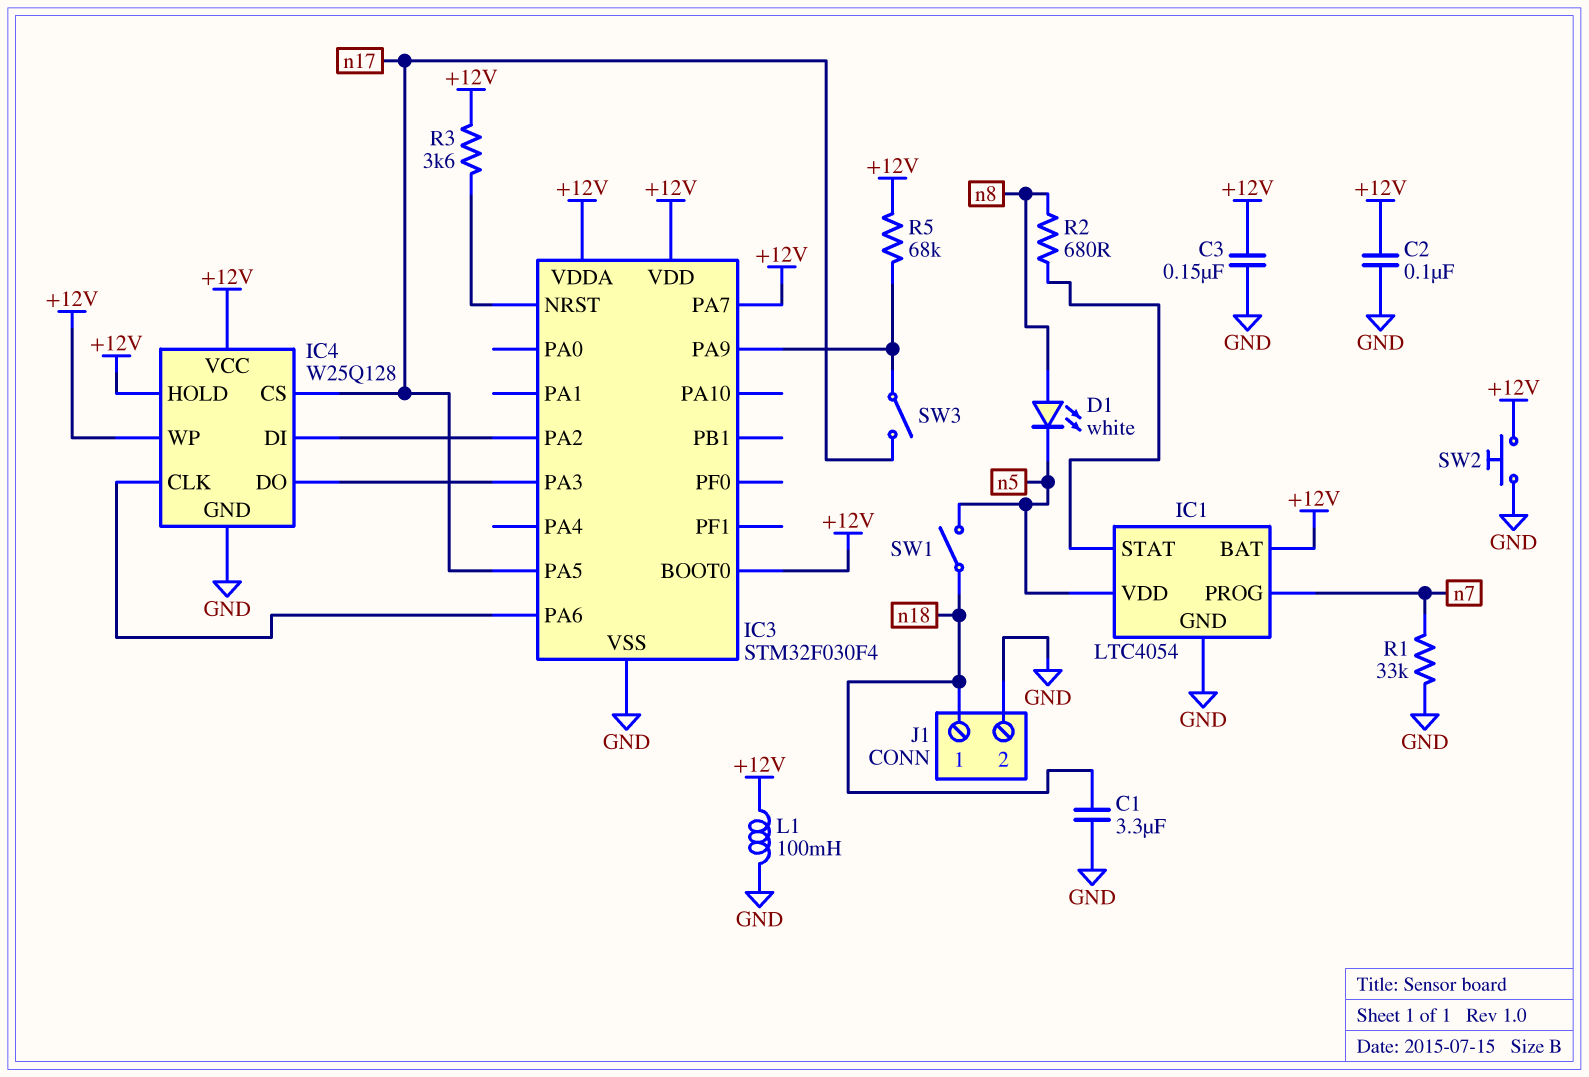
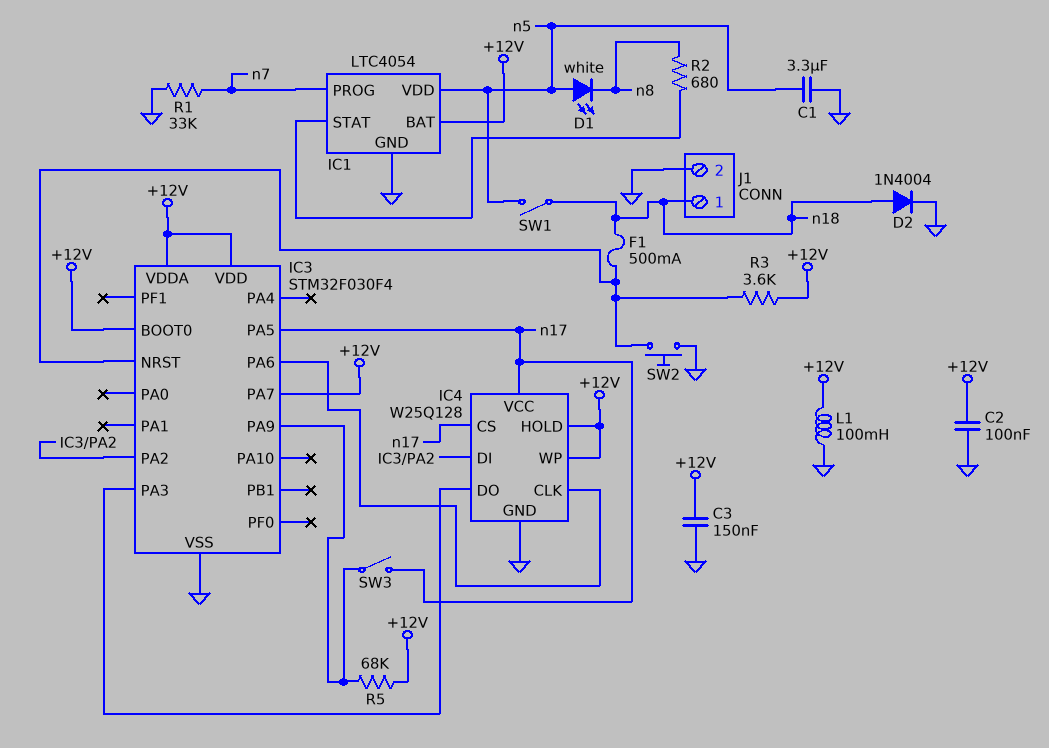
C1: 3.3uF (GND, n18) -> 3.3uF (GND, n5)
D1: LED white (A n8, K n5) -> LED white (A n5, K n8)
D2: none -> diode 1N4004 (A n18, K GND)
F1: none -> 500mA (IC3/NRST, n18)
IC4 pin VCC: +12V -> n17
SW2: button (+12V, GND) -> button (GND, IC3/NRST)

